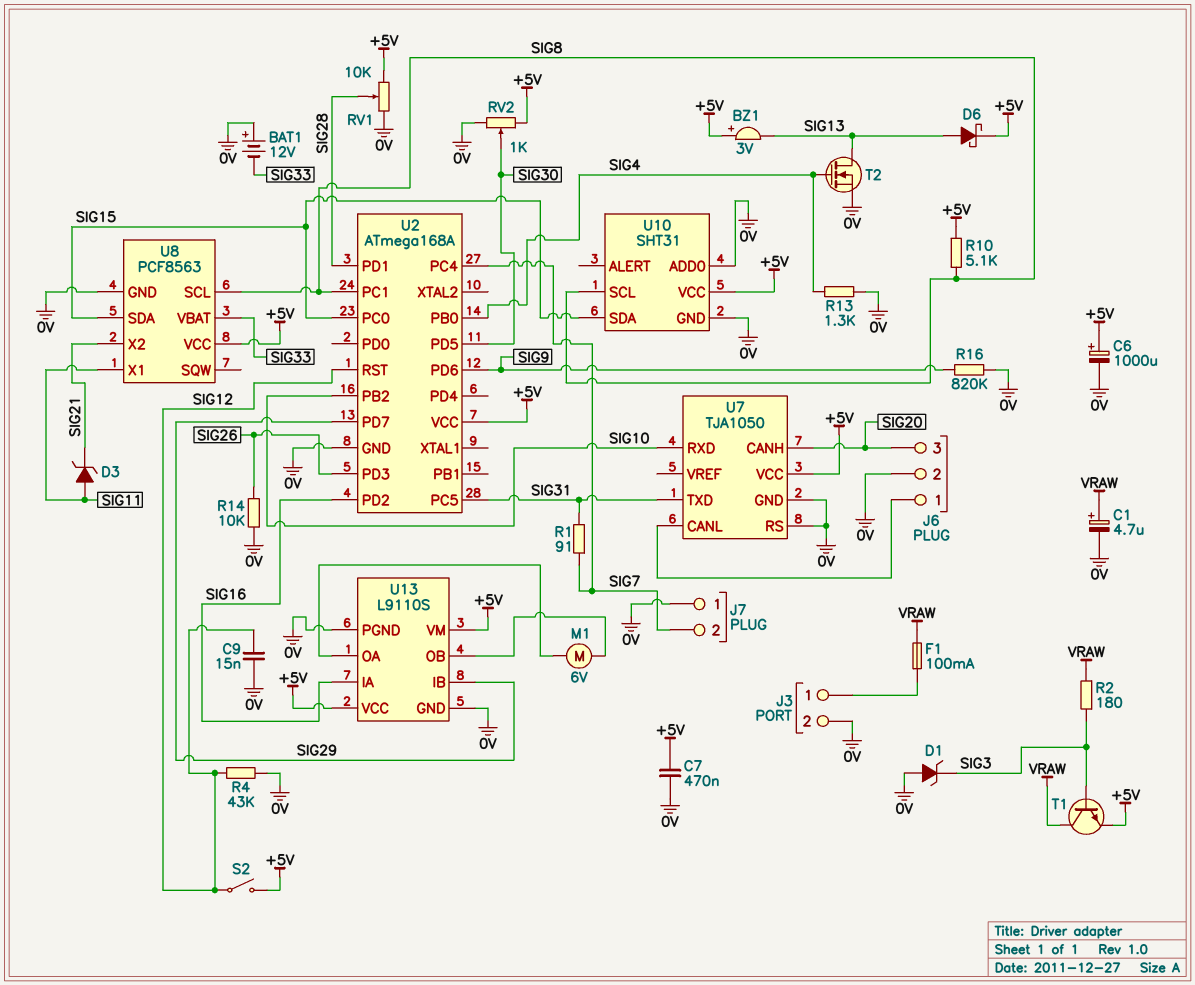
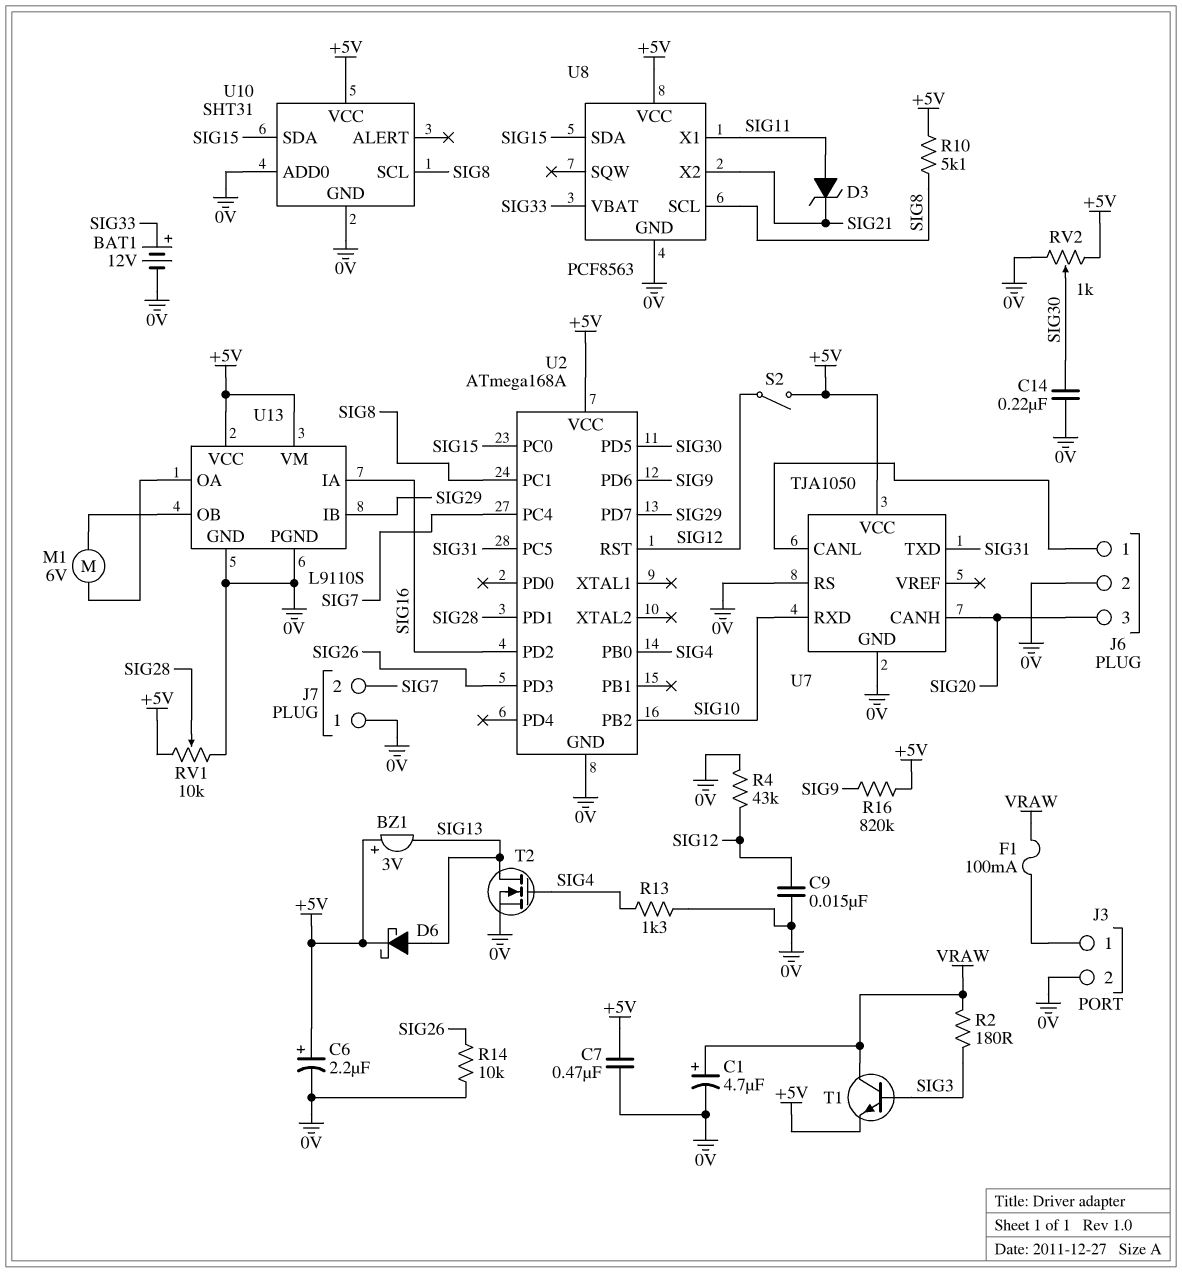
BAT1: 12V (plus 0V, minus SIG33) -> 12V (plus SIG33, minus 0V)
C6: 1000uF (plus +5V, minus 0V) -> 2.2uF (plus +5V, minus 0V)
C14: none -> 220nF (0V, SIG30)
D1: zener (A 0V, K SIG3) -> none
R1: 91 (SIG7, SIG31) -> none
R16: 820k (0V, SIG9) -> 820k (+5V, SIG9)

